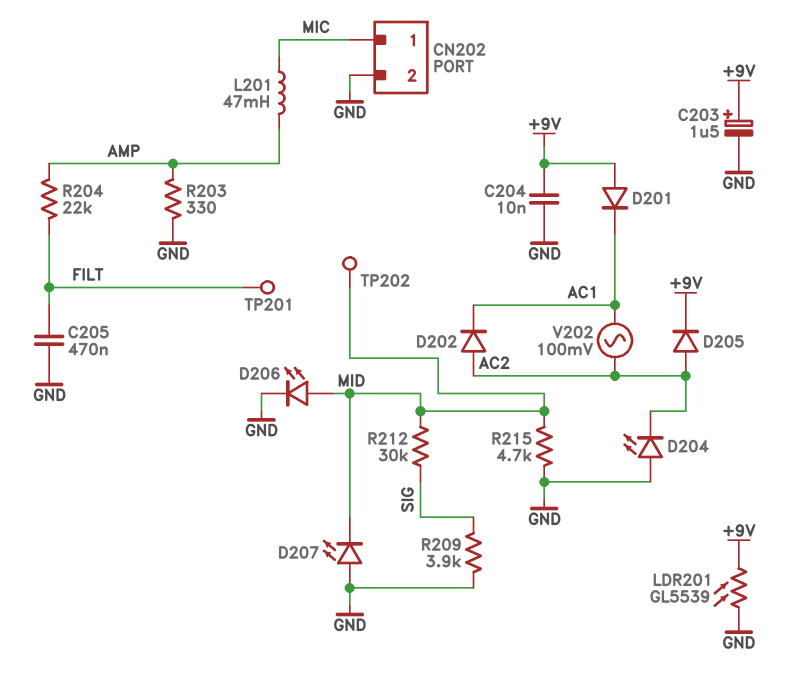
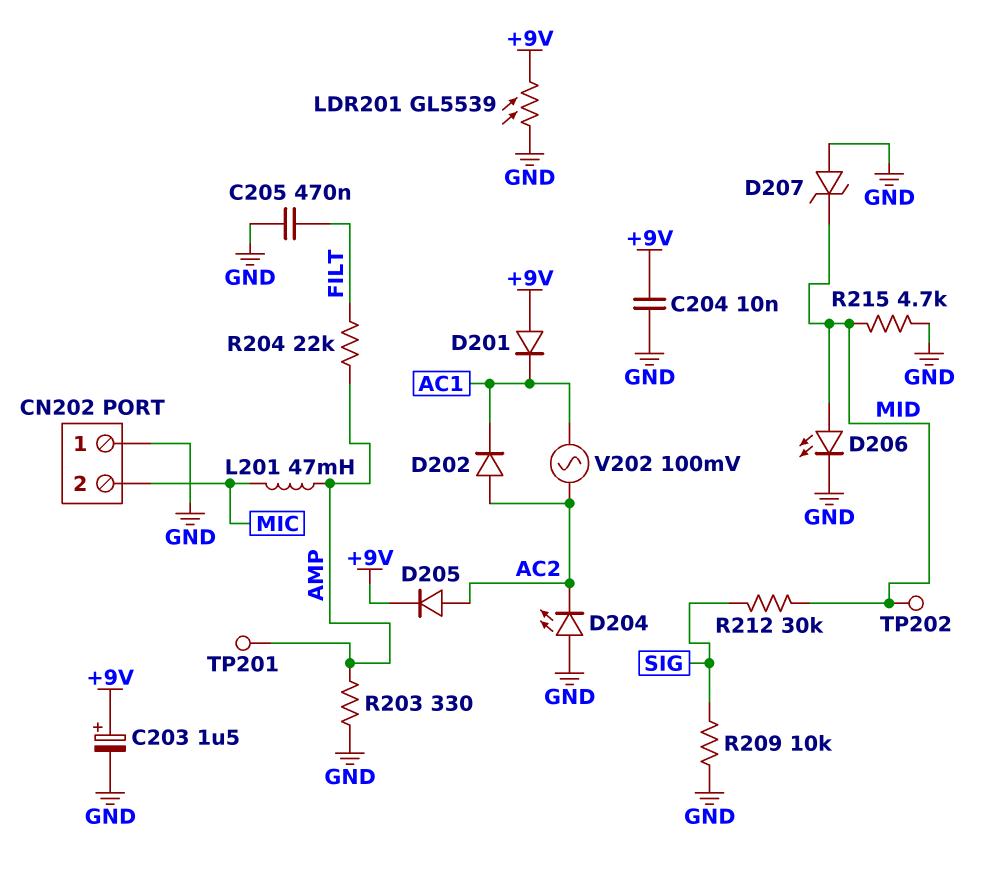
CN202 pin 1: MIC -> GND
CN202 pin 2: GND -> MIC
D207: LED (A GND, K MID) -> zener (A GND, K MID)
R209: 3.9k (GND, SIG) -> 10k (GND, SIG)
TP201: test point (FILT) -> test point (AMP)

